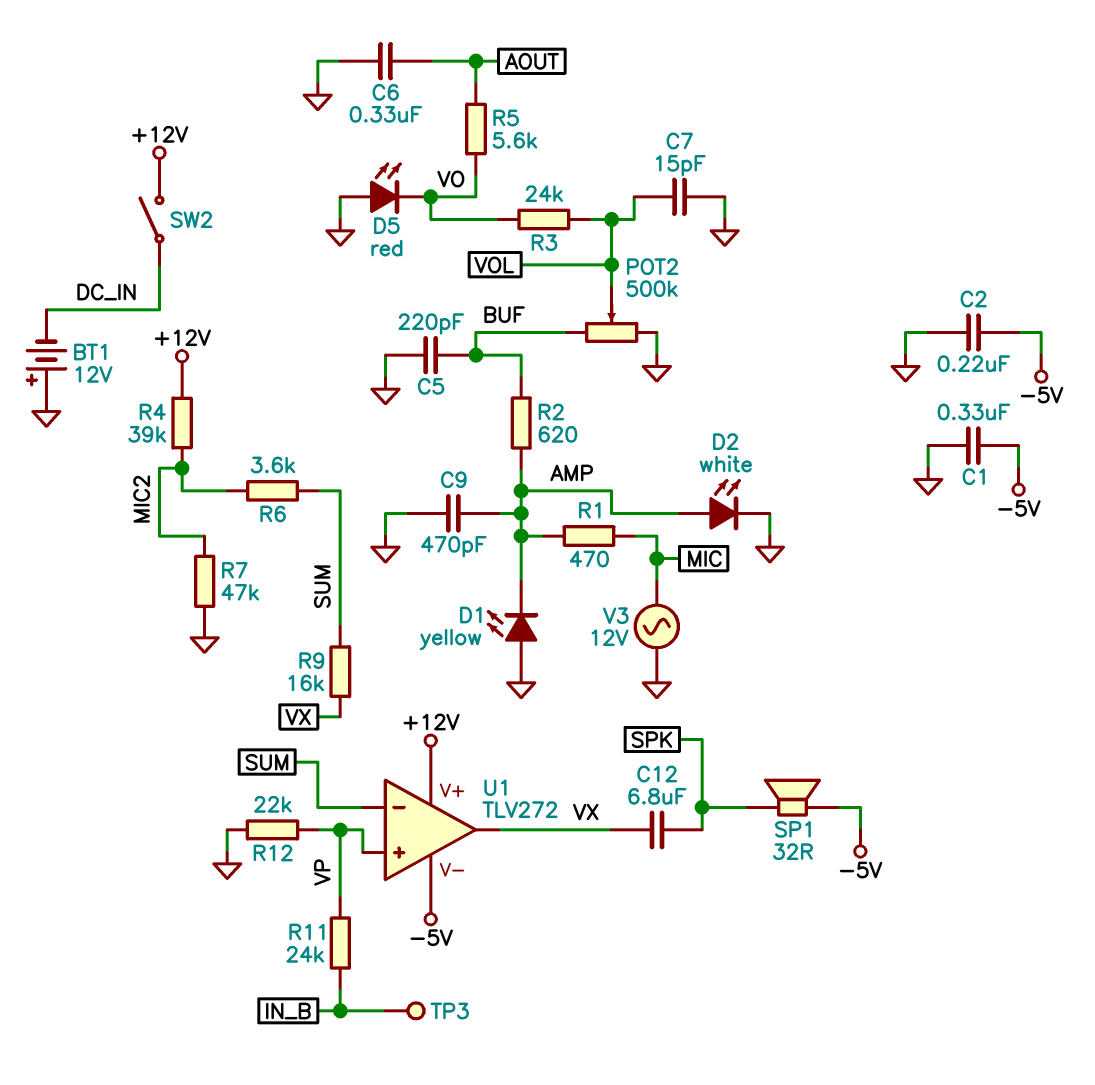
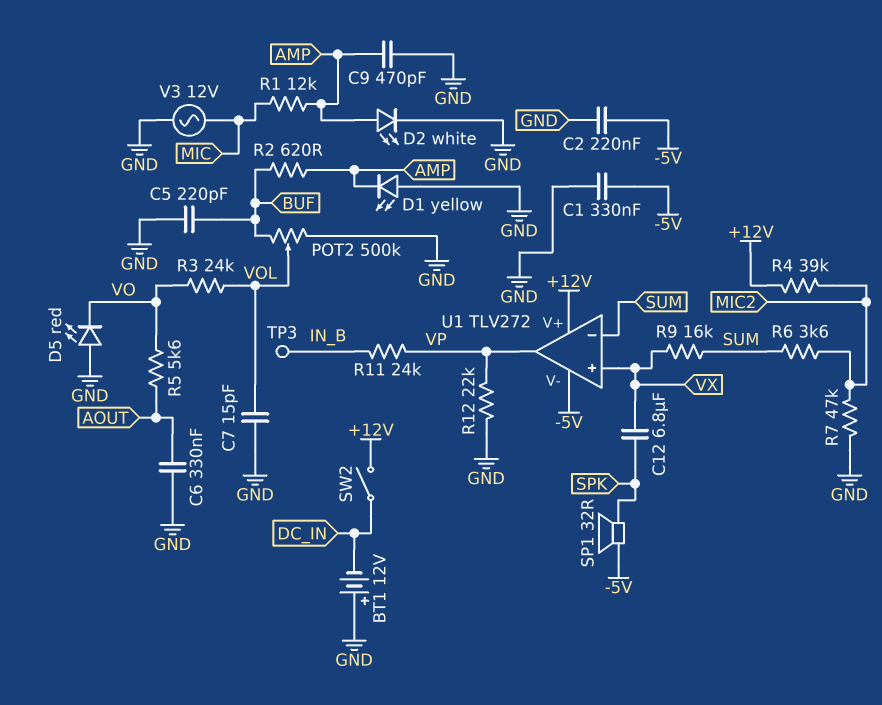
R1: 470 (AMP, MIC) -> 12k (AMP, MIC)
U1 pin in+: VP -> VX
U1 pin out: VX -> VP

